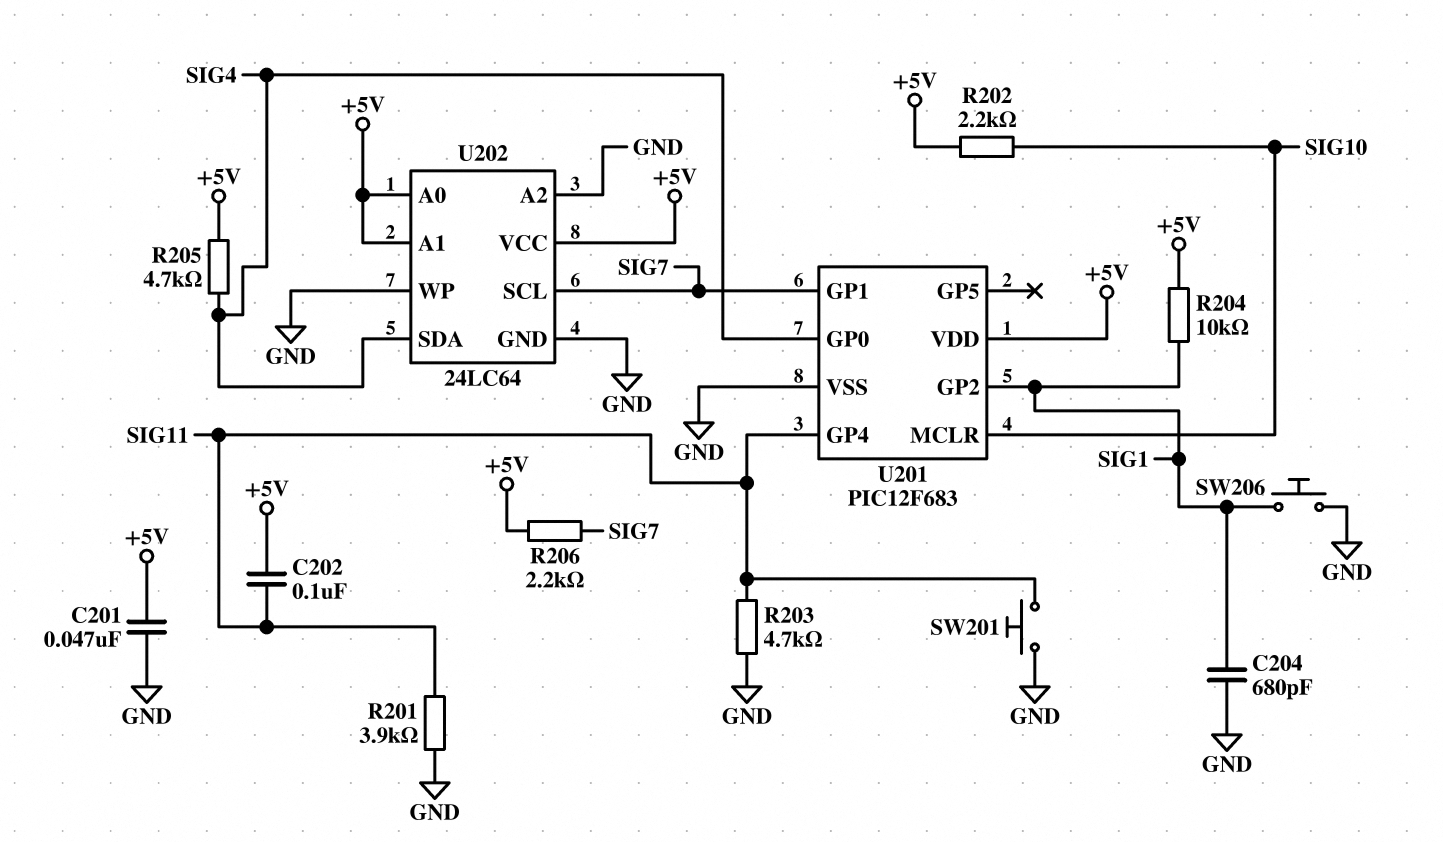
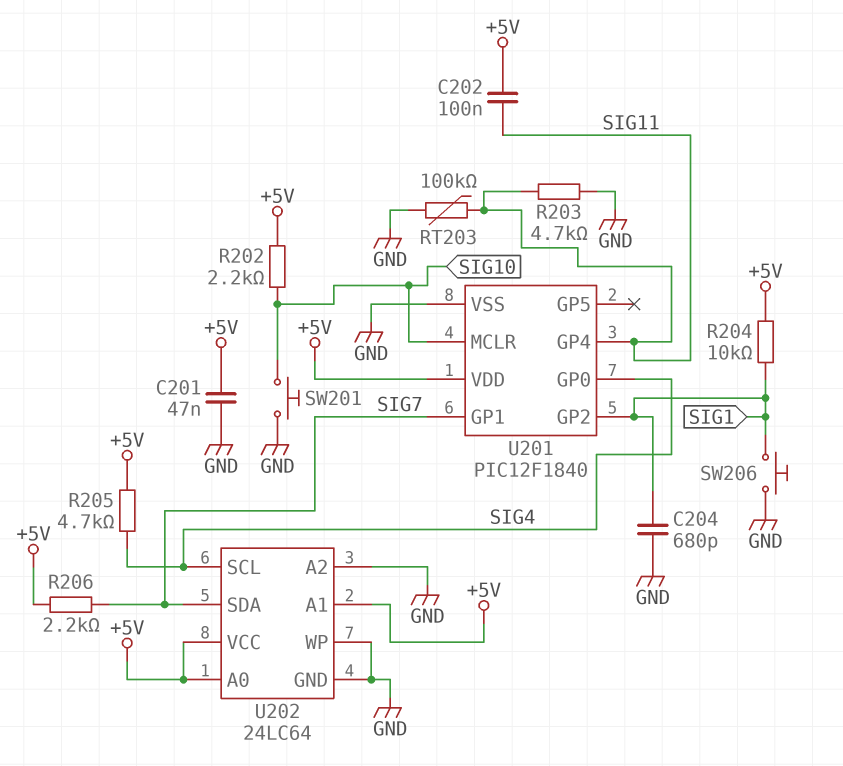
R201: 3.9k (GND, SIG11) -> none
RT203: none -> 100k (GND, SIG11)
SW201: button (GND, SIG11) -> button (GND, SIG10)
U201: PIC12F683 -> PIC12F1840
U202 pin SCL: SIG7 -> SIG4
U202 pin SDA: SIG4 -> SIG7

